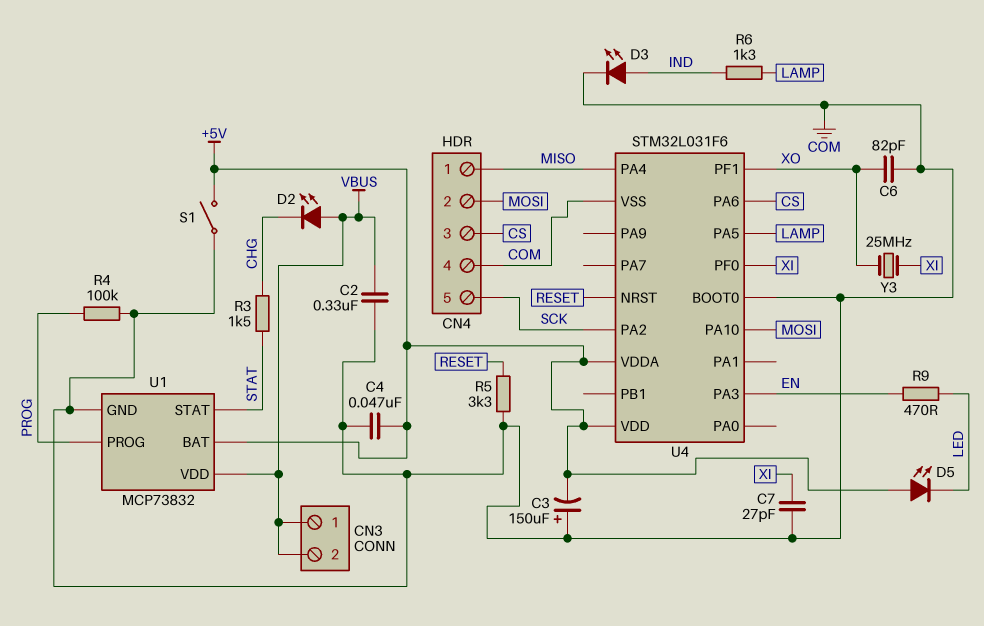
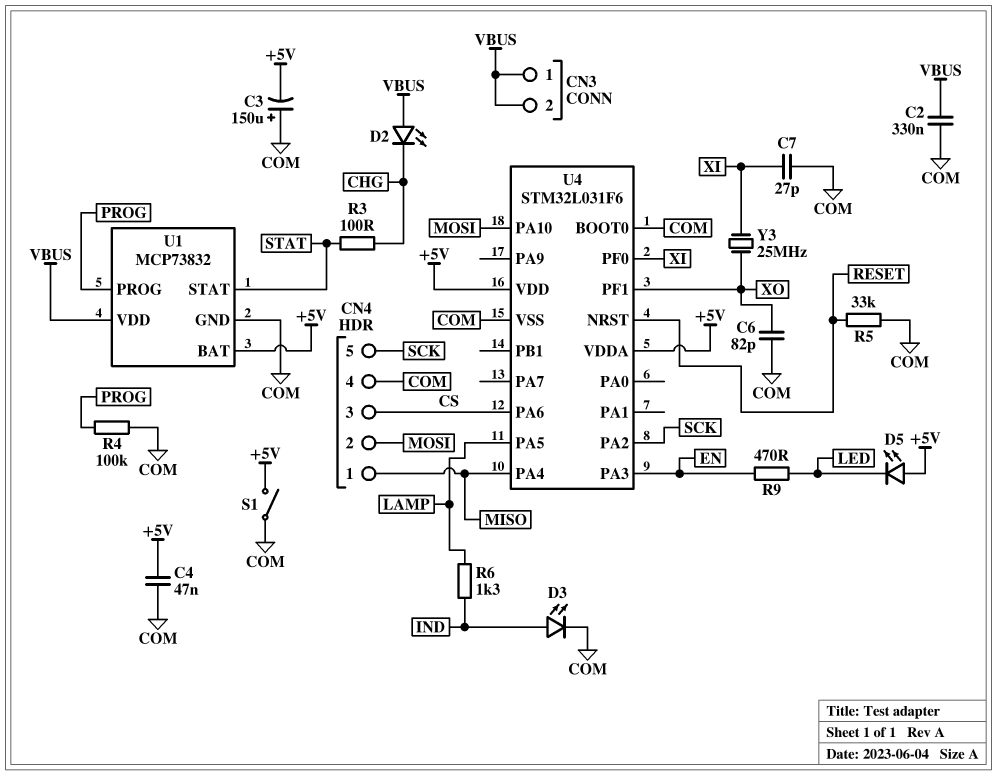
R3: 1.5k (CHG, STAT) -> 100 (CHG, STAT)
R5: 3.3k (COM, RESET) -> 33k (COM, RESET)

